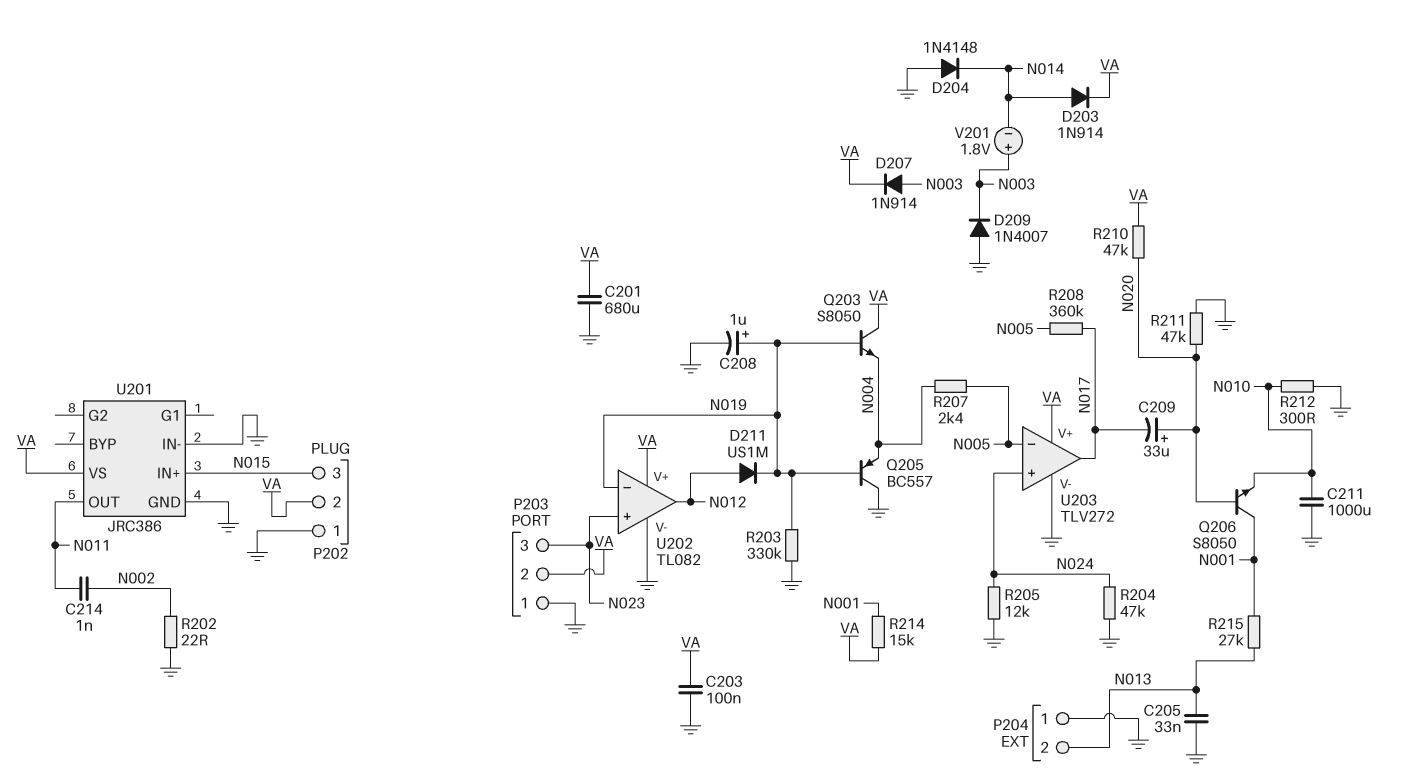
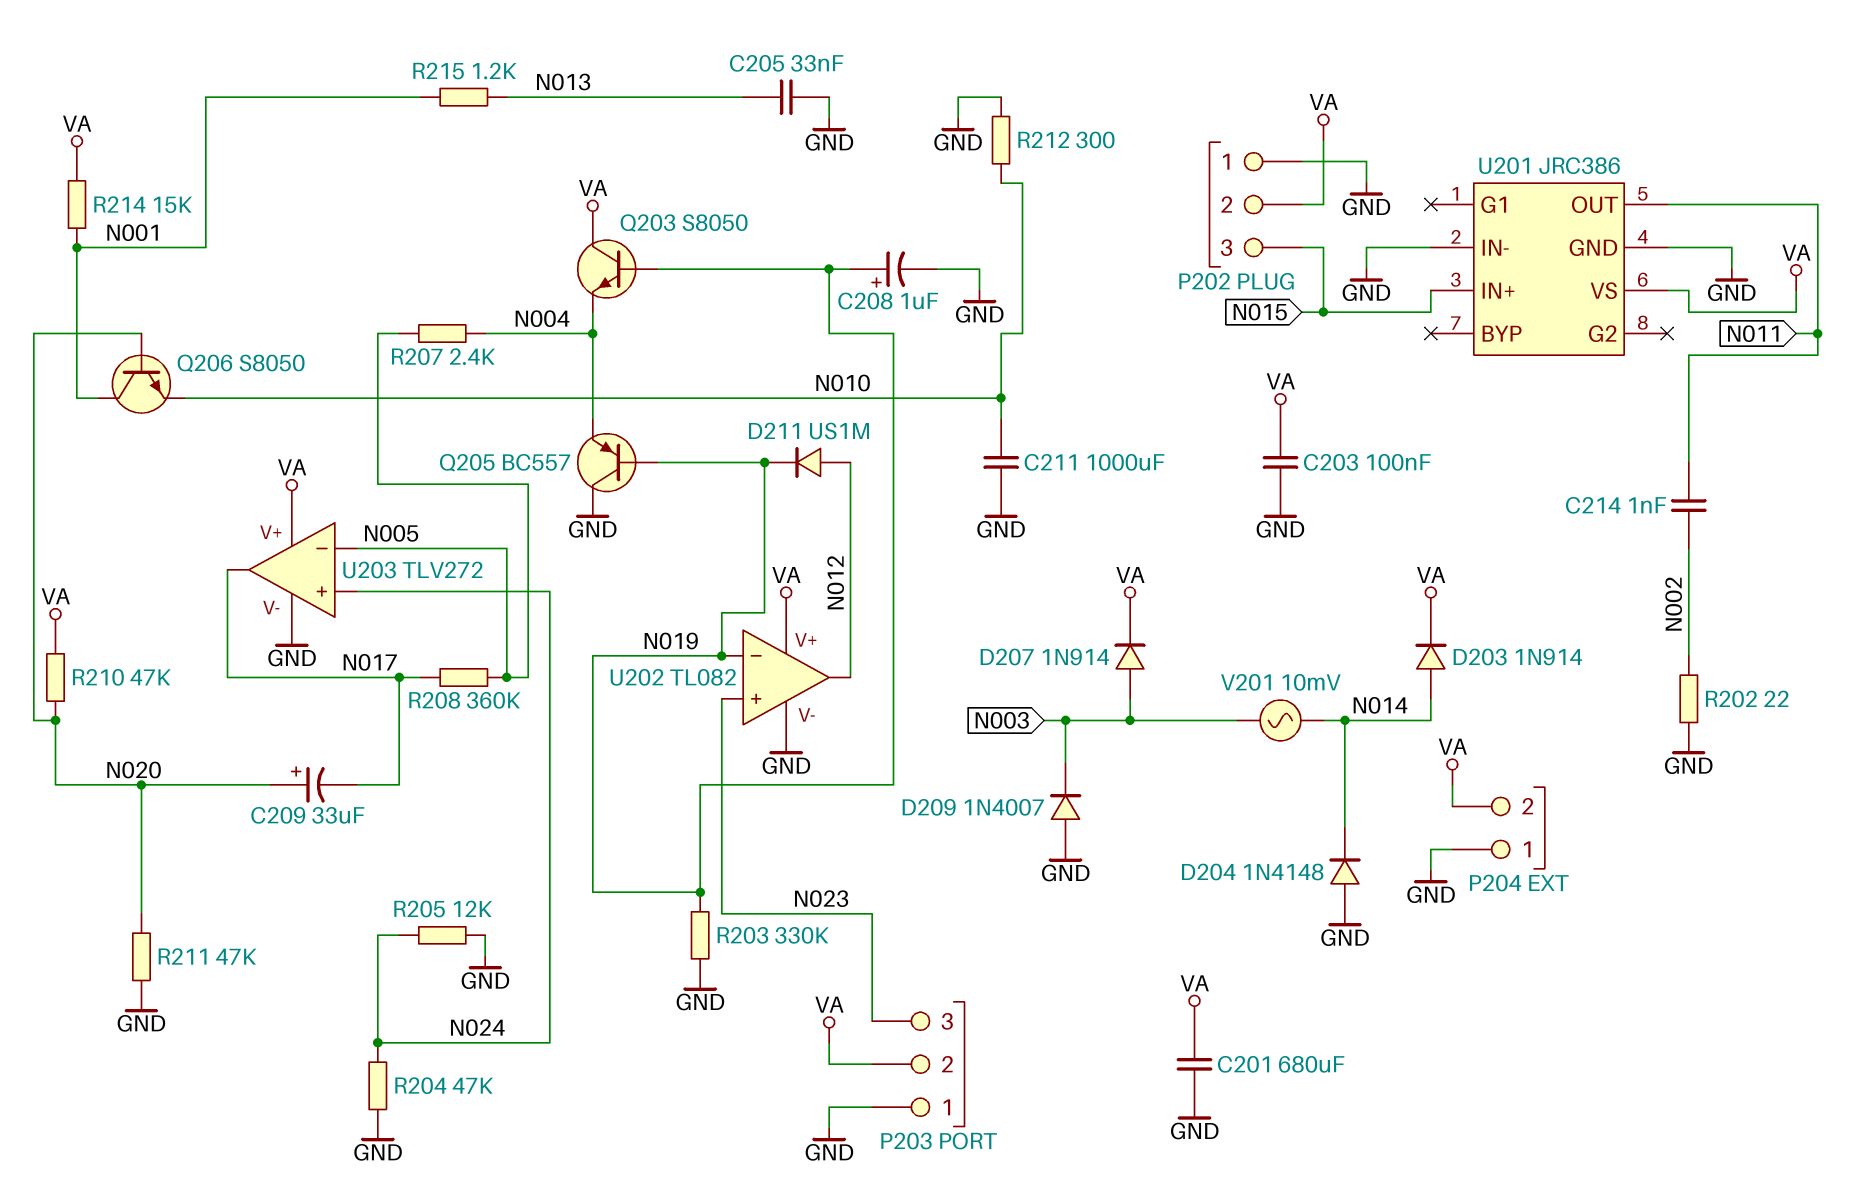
P204 pin 2: N013 -> VA
R215: 27k (N001, N013) -> 1.2k (N001, N013)
V201: 1.8V (plus N003, minus N014) -> AC 10mV (N003, N014)

